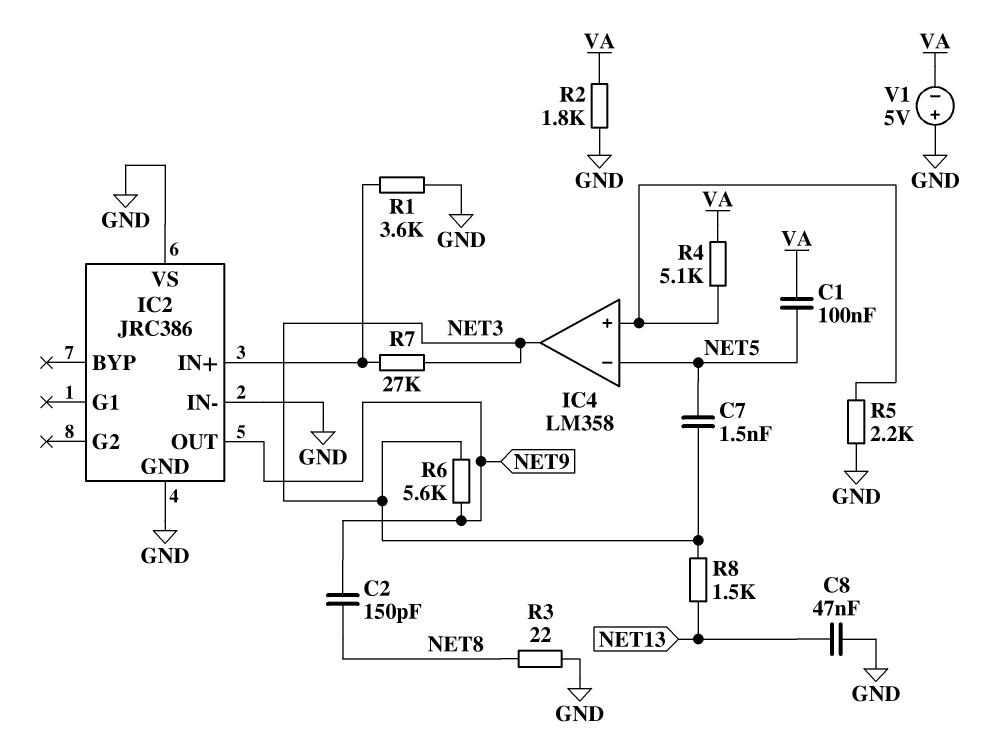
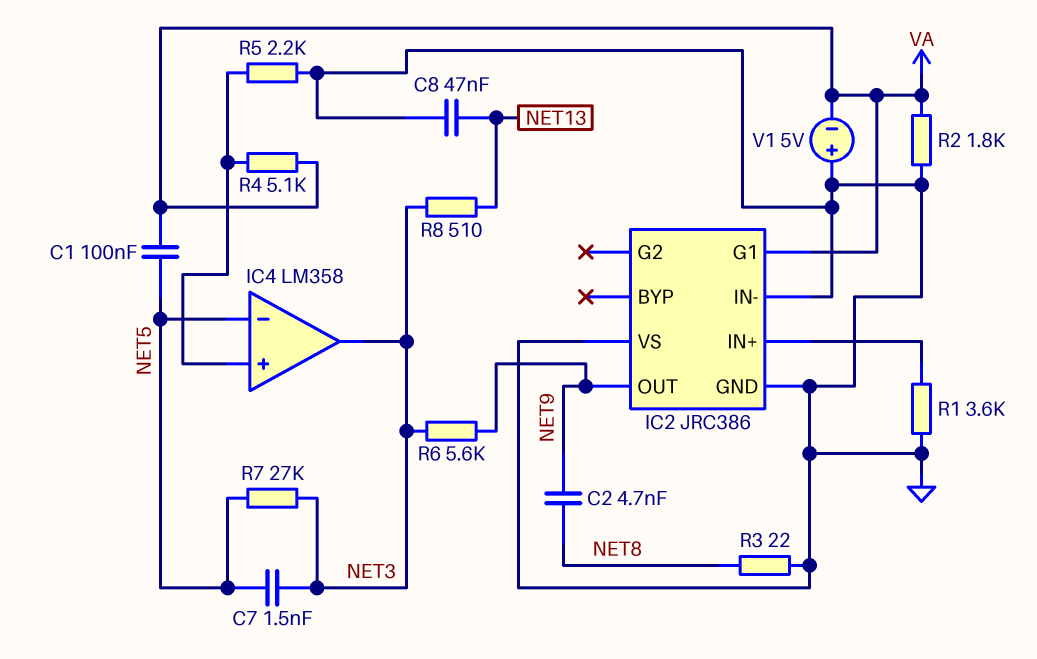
C2: 150pF (NET8, NET9) -> 4.7nF (NET8, NET9)
IC2 pin G1: none -> VA
R7: 27k (IC2/IN+, NET3) -> 27k (NET3, NET5)
R8: 1.5k (NET3, NET13) -> 510 (NET3, NET13)

